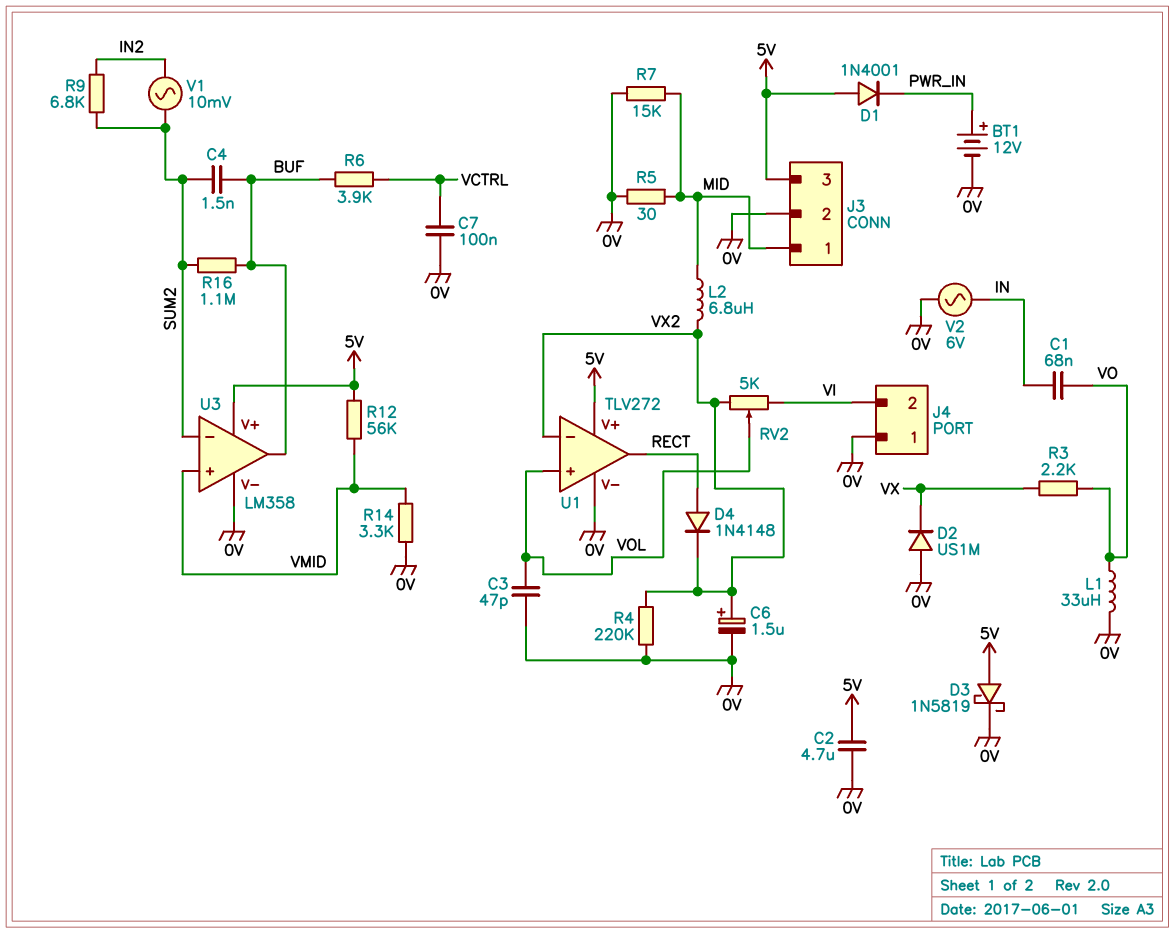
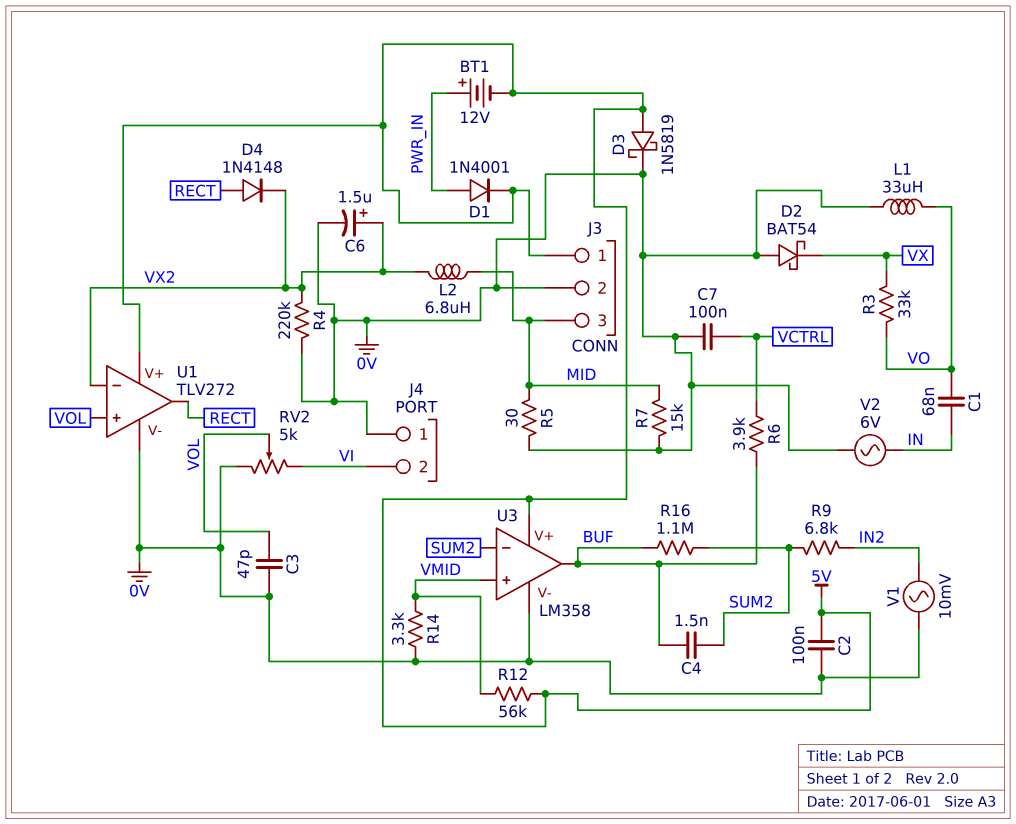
BT1: 12V (plus PWR_IN, minus 0V) -> 12V (plus PWR_IN, minus 5V)
C2: 4.7uF (0V, 5V) -> 100nF (0V, 5V)
D1: diode 1N4001 (A 5V, K PWR_IN) -> diode 1N4001 (A PWR_IN, K 5V)
D2: diode US1M (A 0V, K VX) -> schottky BAT54 (A 0V, K VX)
J3 pin 1: MID -> 5V
J3 pin 3: 5V -> MID
R3: 2.2k (VO, VX) -> 33k (VO, VX)
RV2: 5k (VI, VX2, wiper VOL) -> 5k (0V, VI, wiper VOL)
V1: AC 10mV (IN2, SUM2) -> AC 10mV (0V, IN2)

